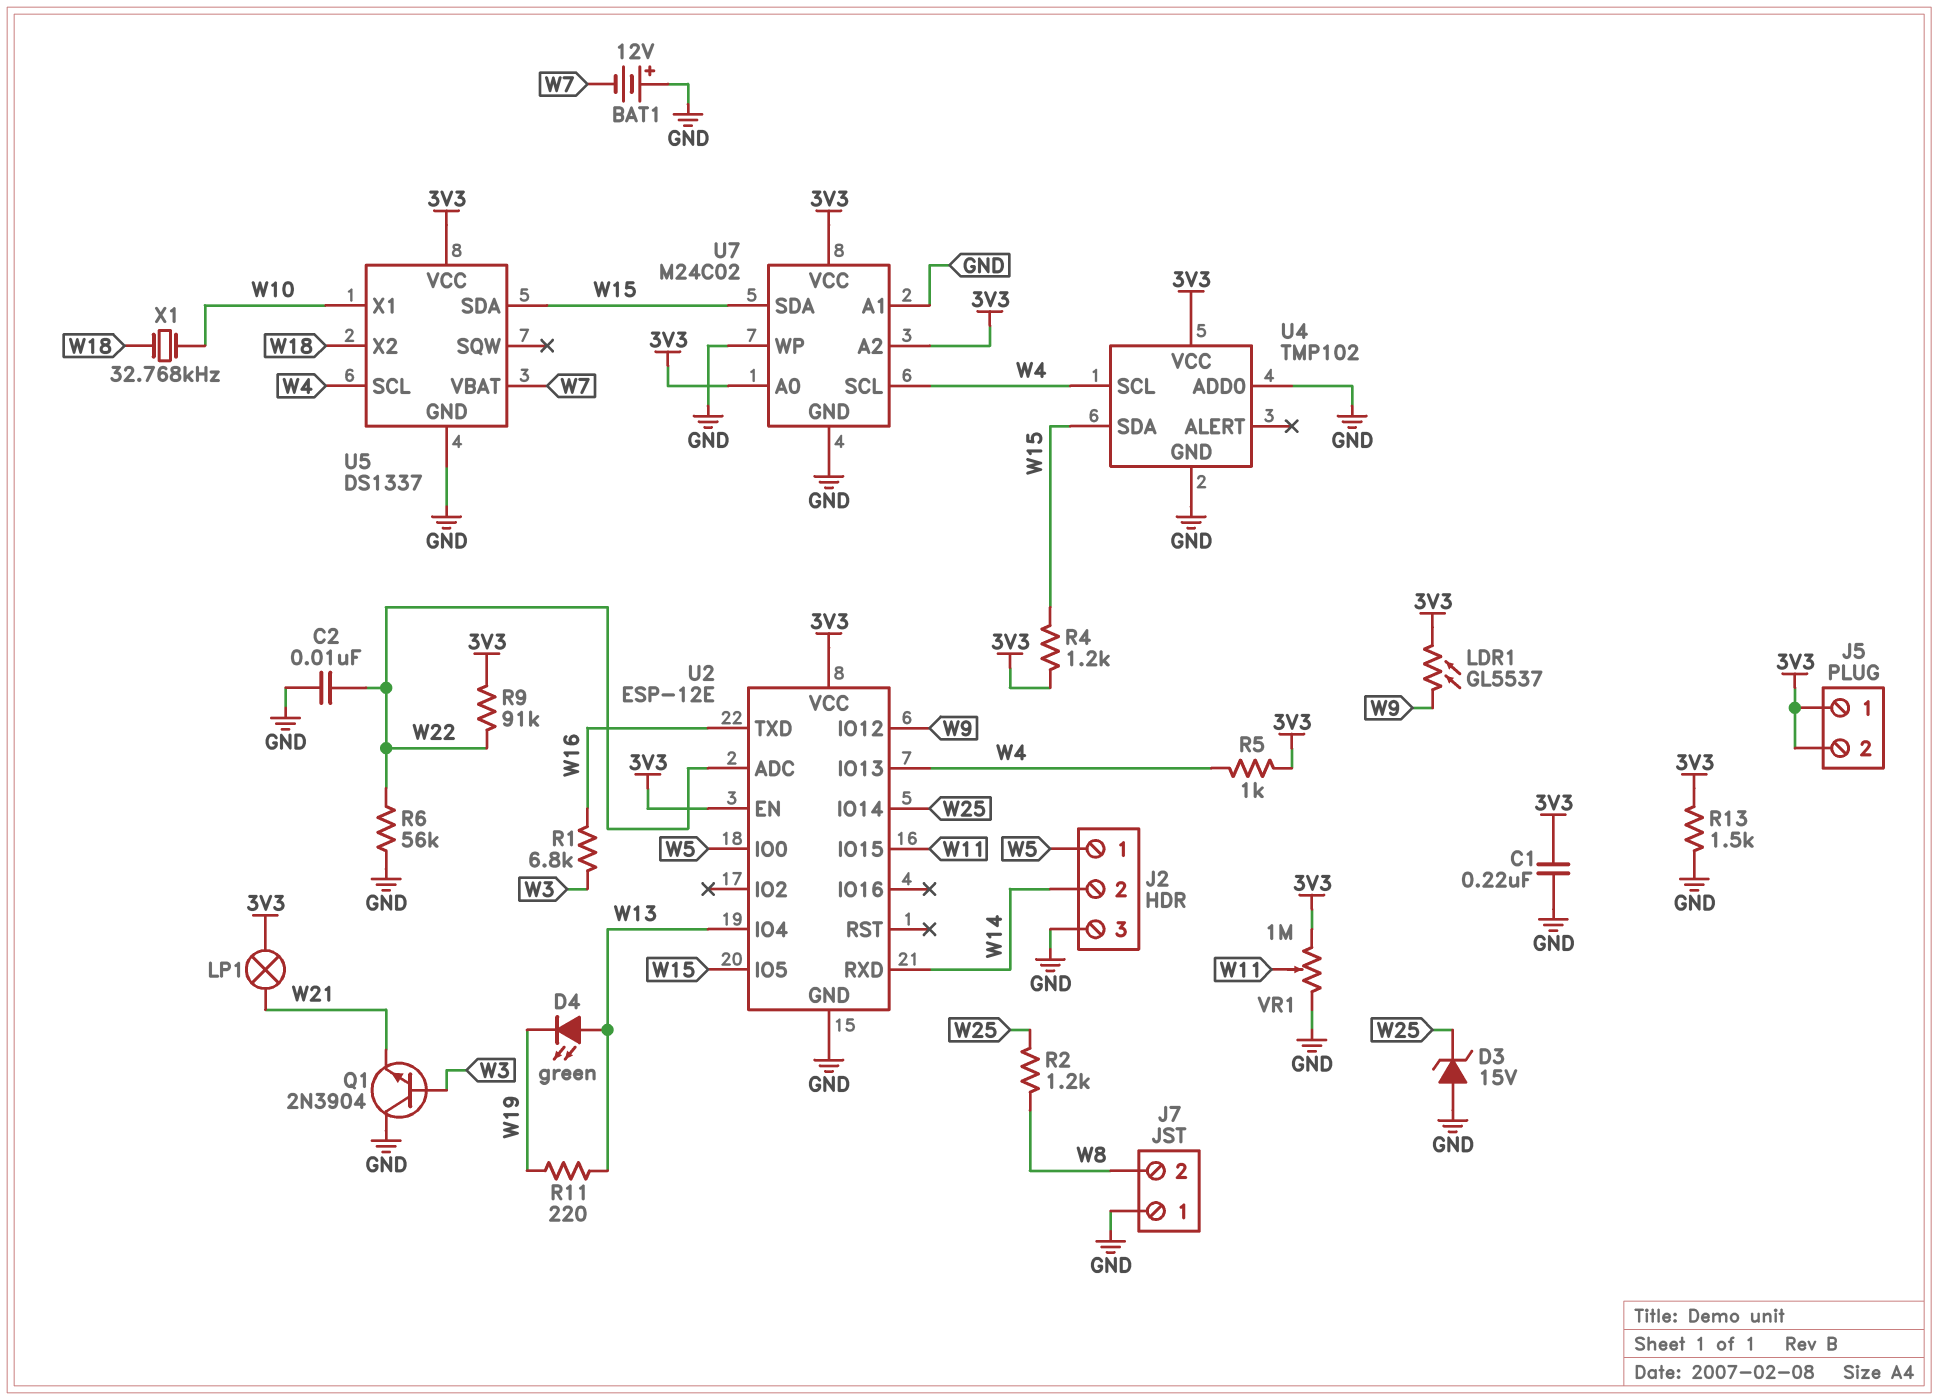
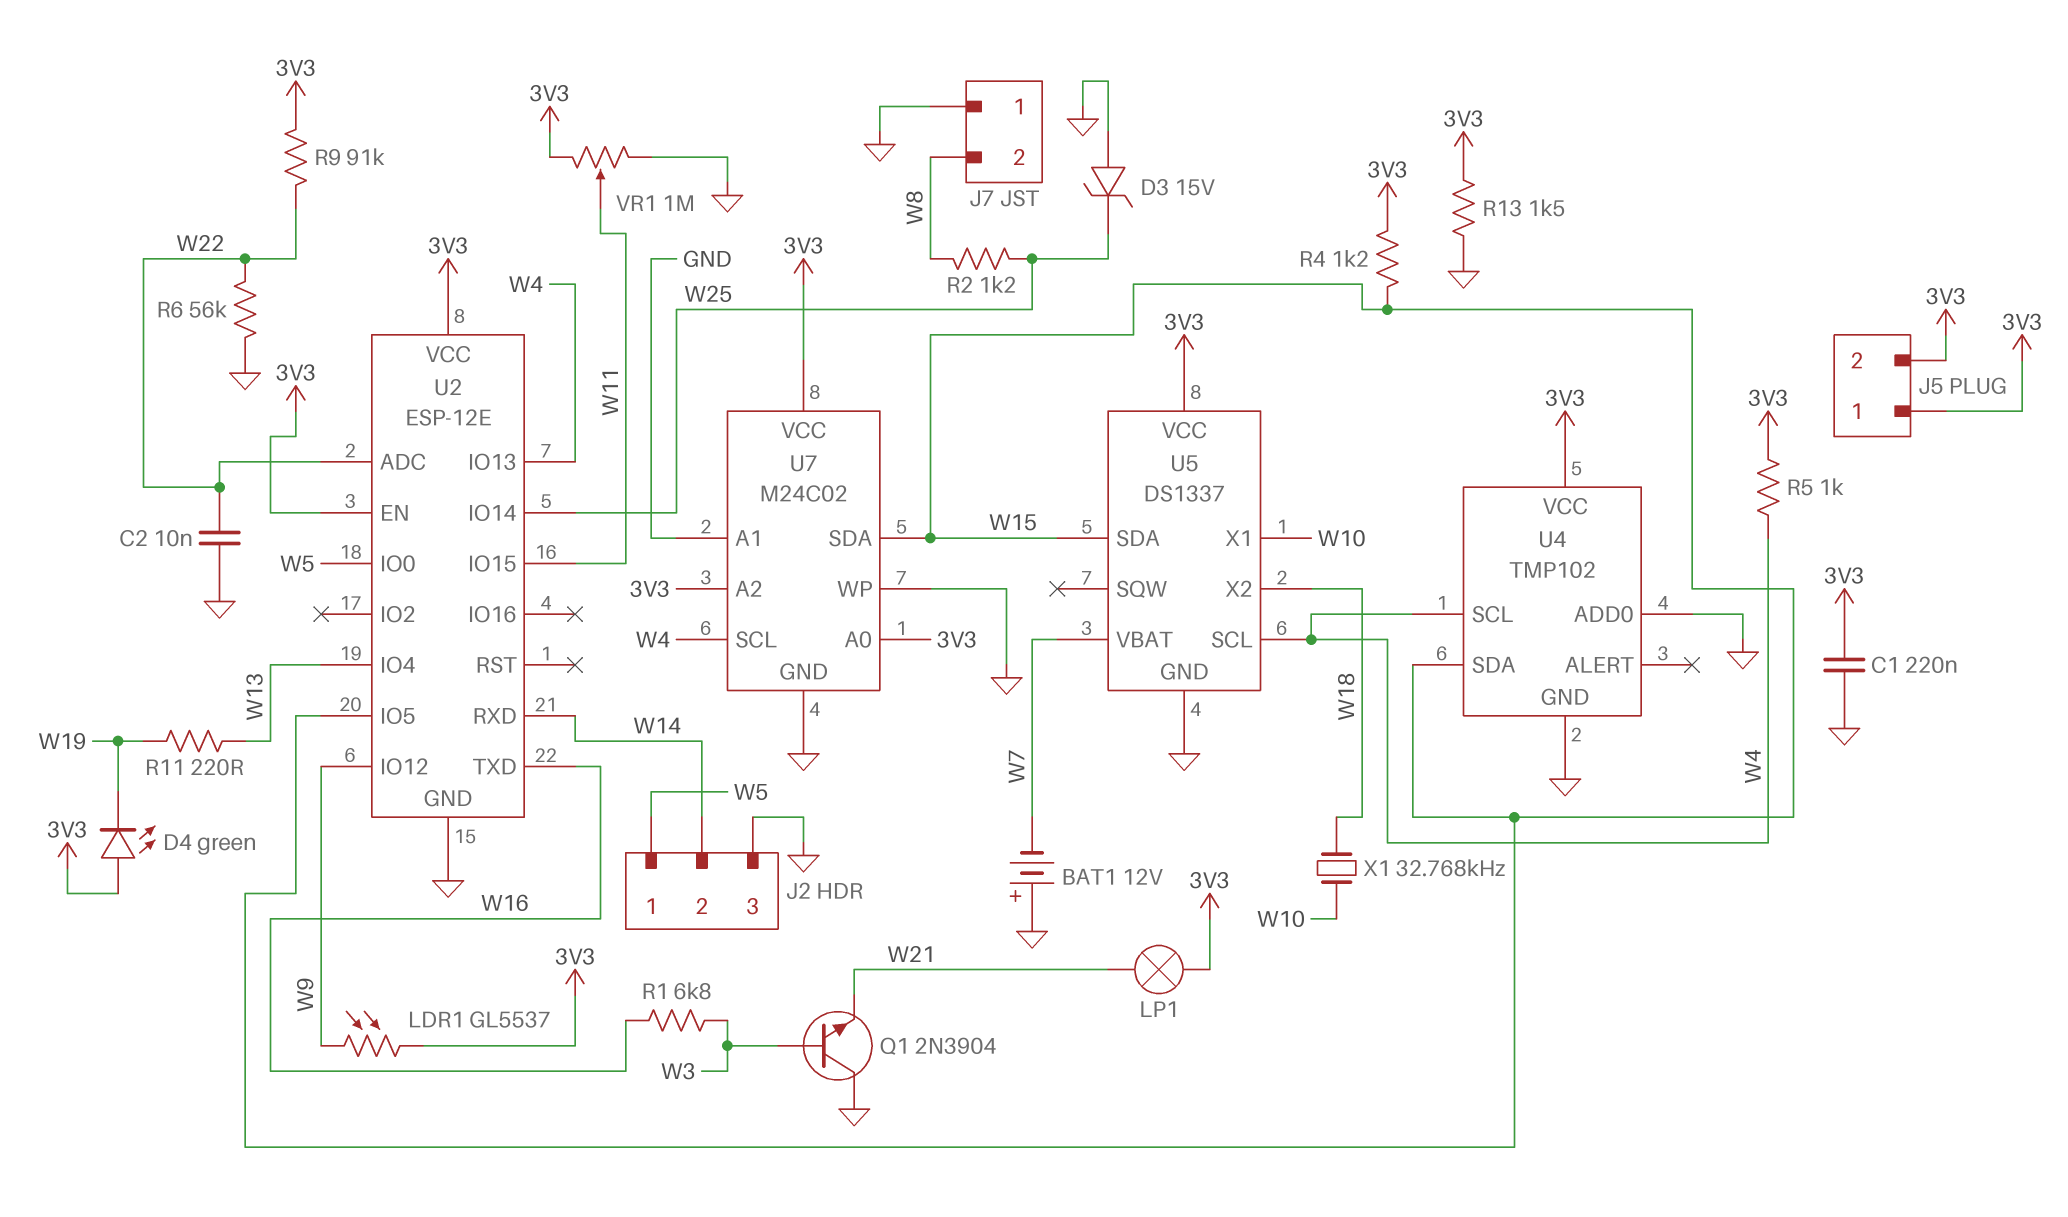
D4: LED green (A W13, K W19) -> LED green (A 3V3, K W19)

